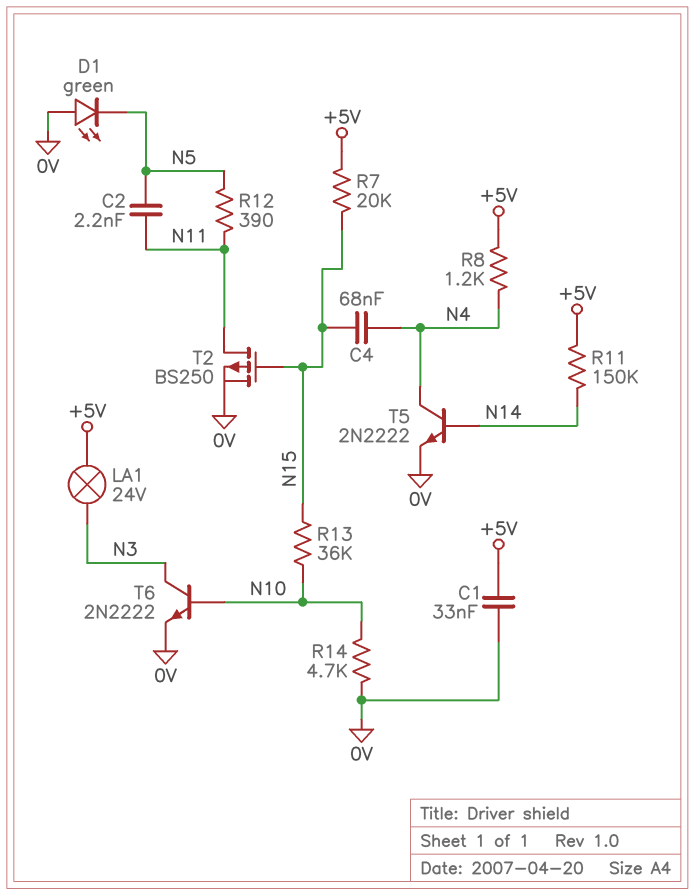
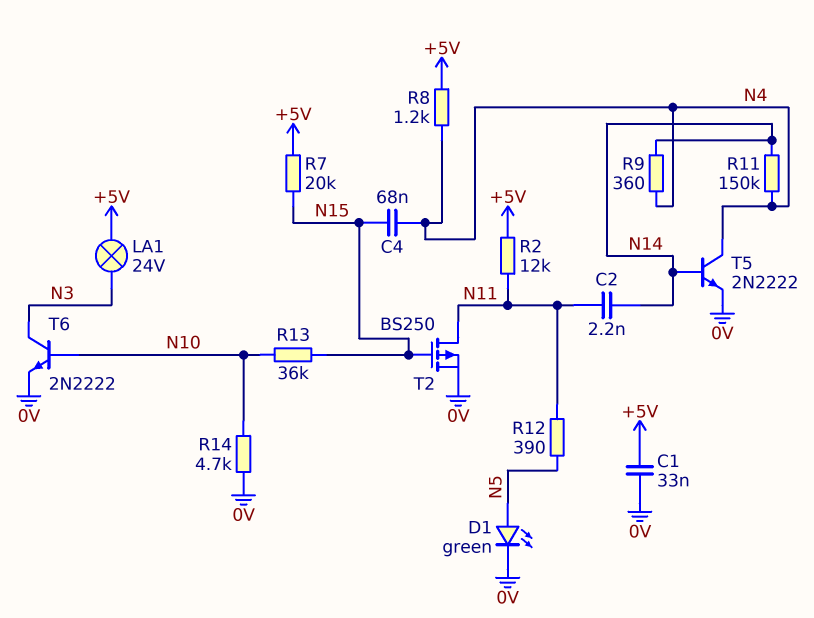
C2: 2.2nF (N5, N11) -> 2.2nF (N11, N14)
D1: LED green (A 0V, K N5) -> LED green (A N5, K 0V)
R2: none -> 12k (+5V, N11)
R9: none -> 360 (N4, N14)
R11: 150k (+5V, N14) -> 150k (N4, N14)

